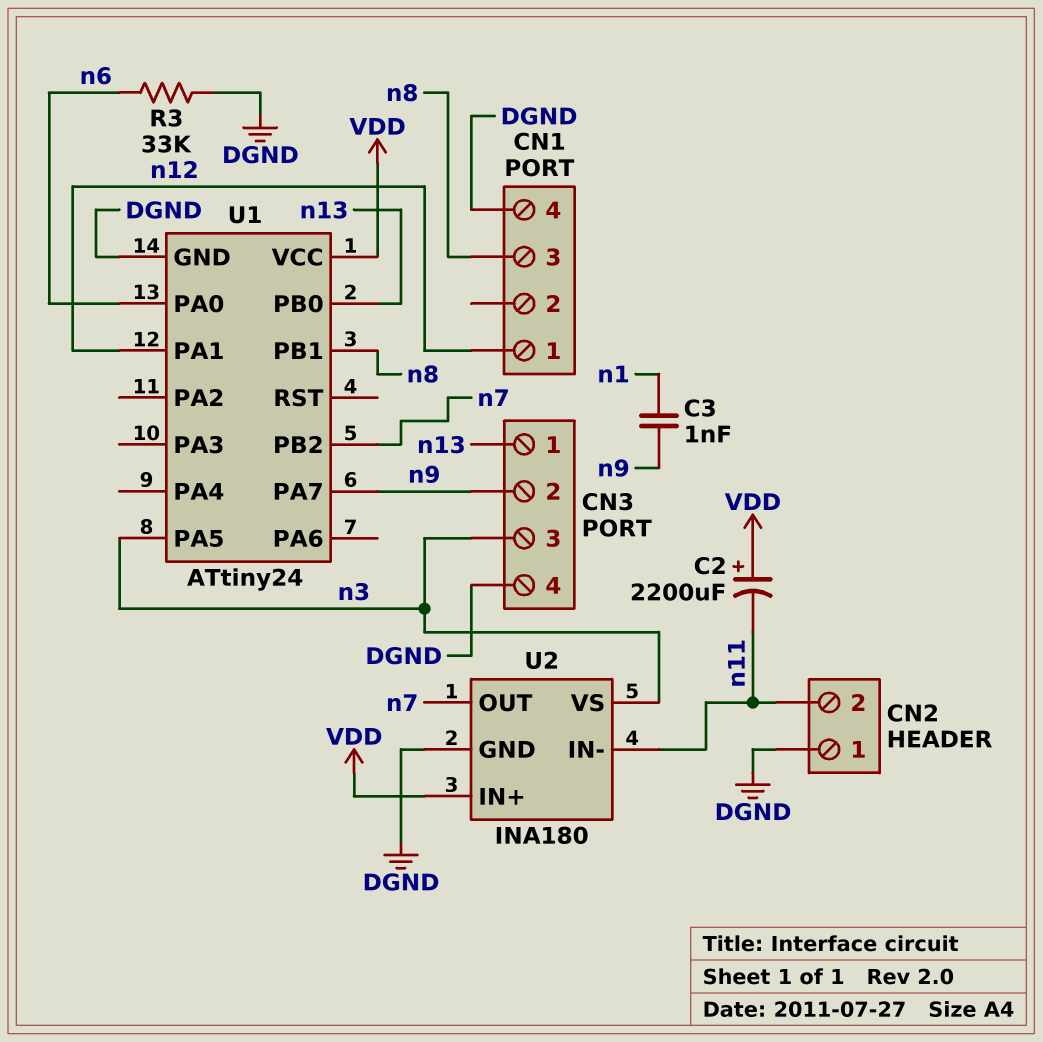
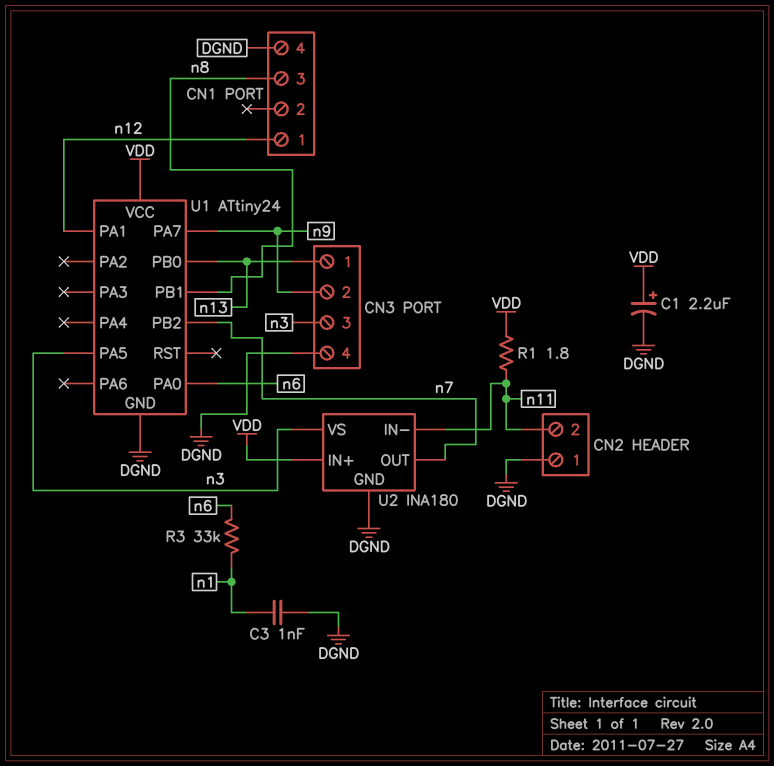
C1: none -> 2.2uF (plus VDD, minus DGND)
C2: 2200uF (plus VDD, minus n11) -> none
C3: 1nF (n1, n9) -> 1nF (DGND, n1)
R1: none -> 1.8 (VDD, n11)
R3: 33k (DGND, n6) -> 33k (n1, n6)

